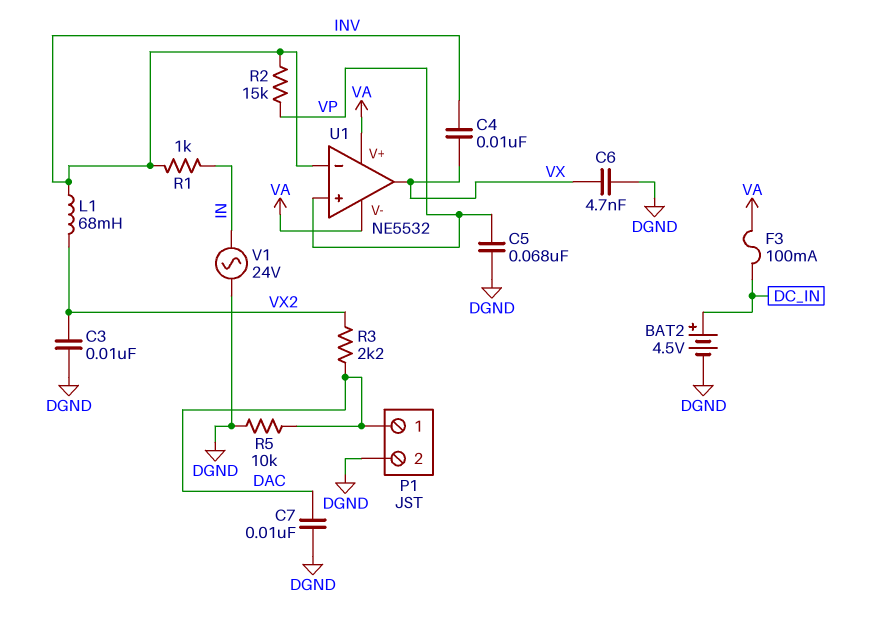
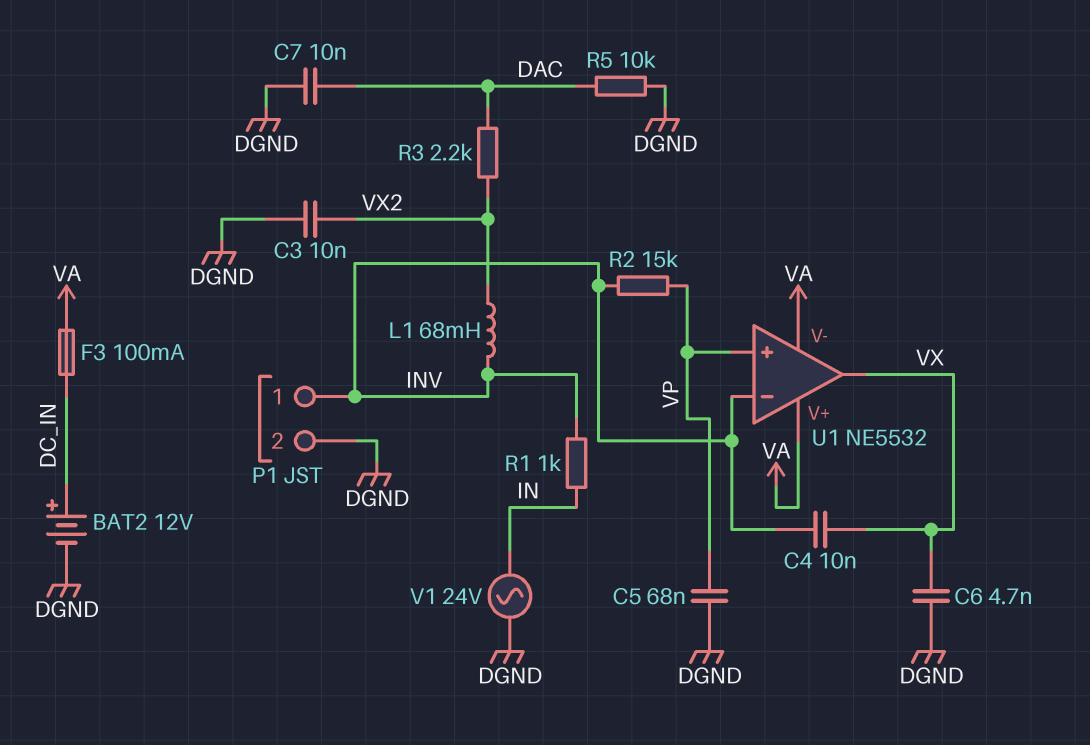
BAT2: 4.5V (plus DC_IN, minus DGND) -> 12V (plus DC_IN, minus DGND)
P1 pin 1: DAC -> INV

